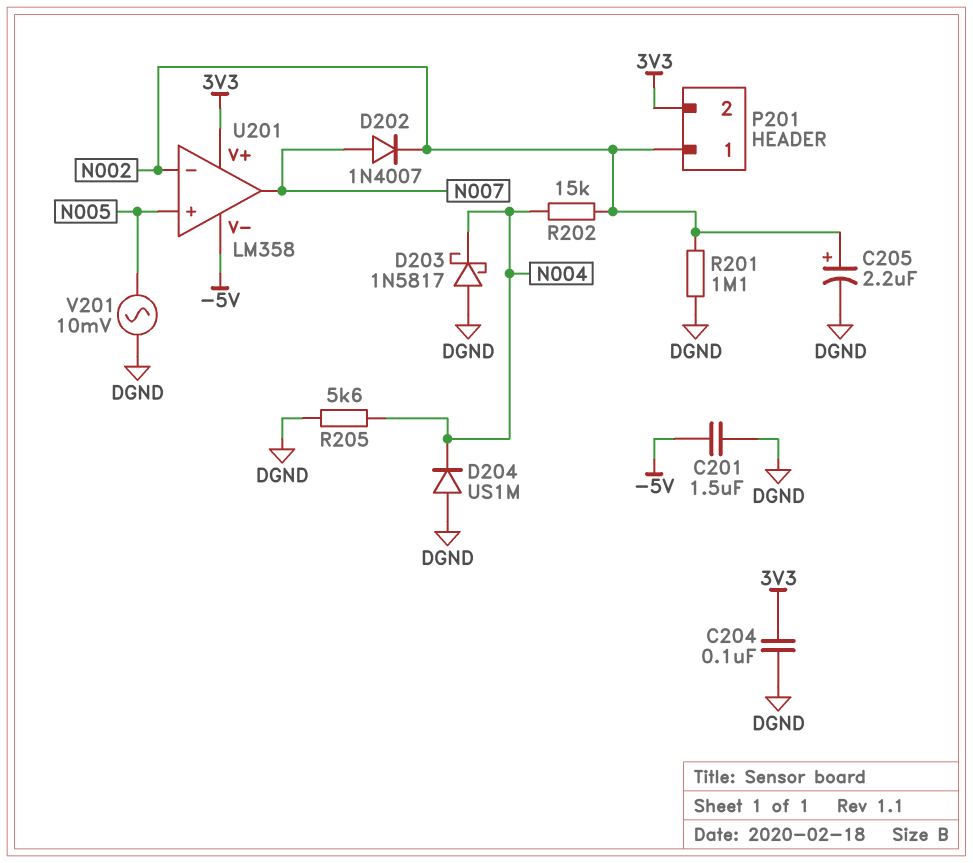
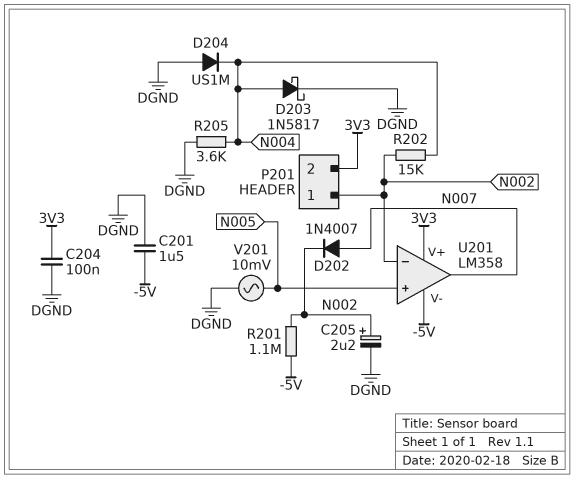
D203: schottky 1N5817 (A DGND, K N004) -> schottky 1N5817 (A N004, K DGND)
R201: 1.1M (DGND, N002) -> 1.1M (-5V, N002)
R205: 5.6k (DGND, N004) -> 3.6k (DGND, N004)

